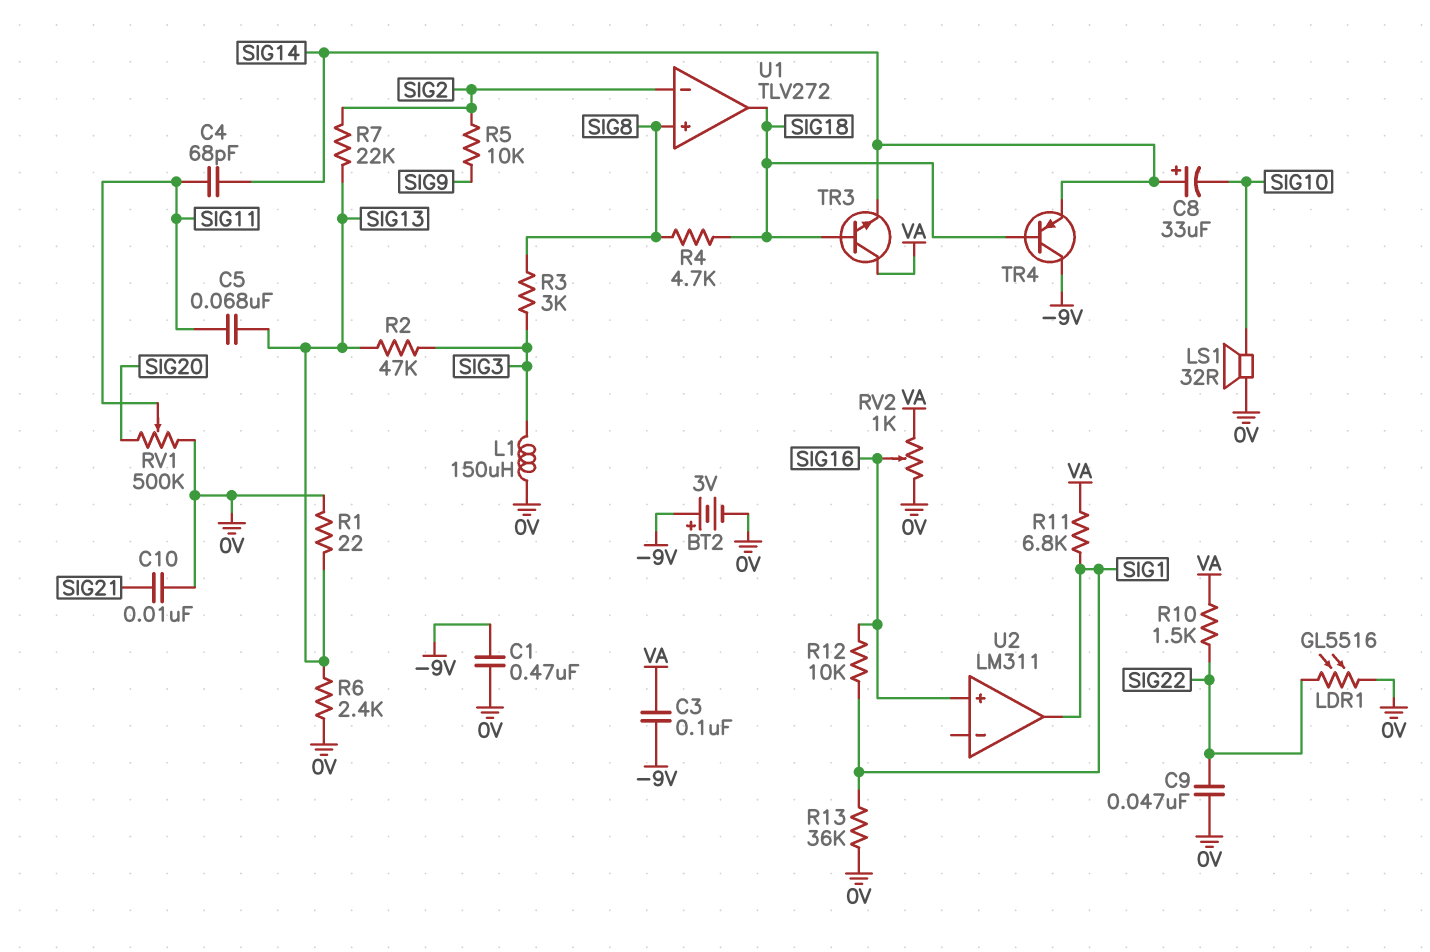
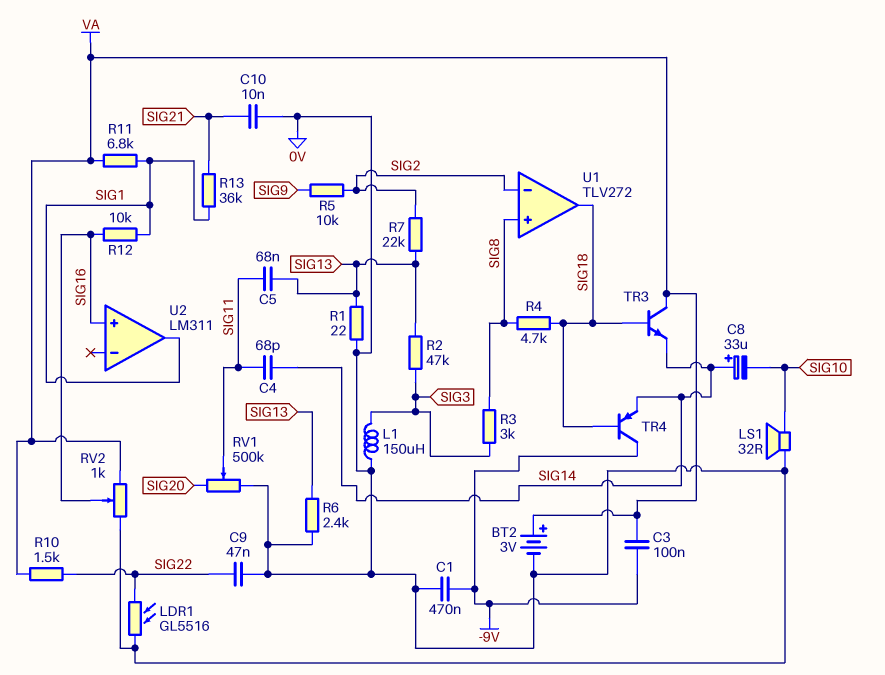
BT2: 3V (plus -9V, minus 0V) -> 3V (plus VA, minus 0V)
R13: 36k (0V, SIG1) -> 36k (SIG1, SIG21)

